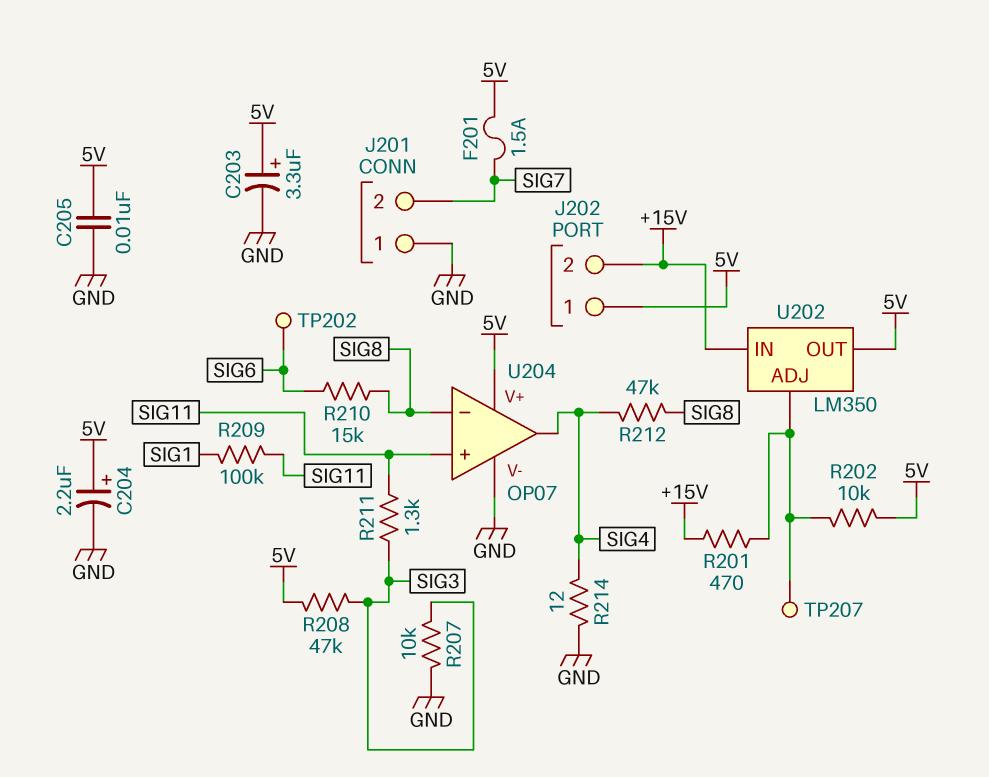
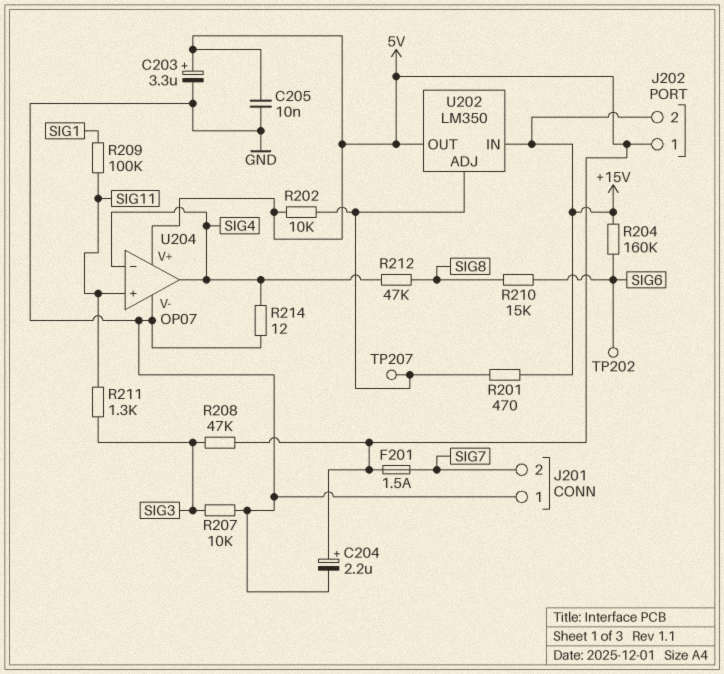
R204: none -> 160k (+15V, SIG6)
U204 pin in-: SIG8 -> SIG4

